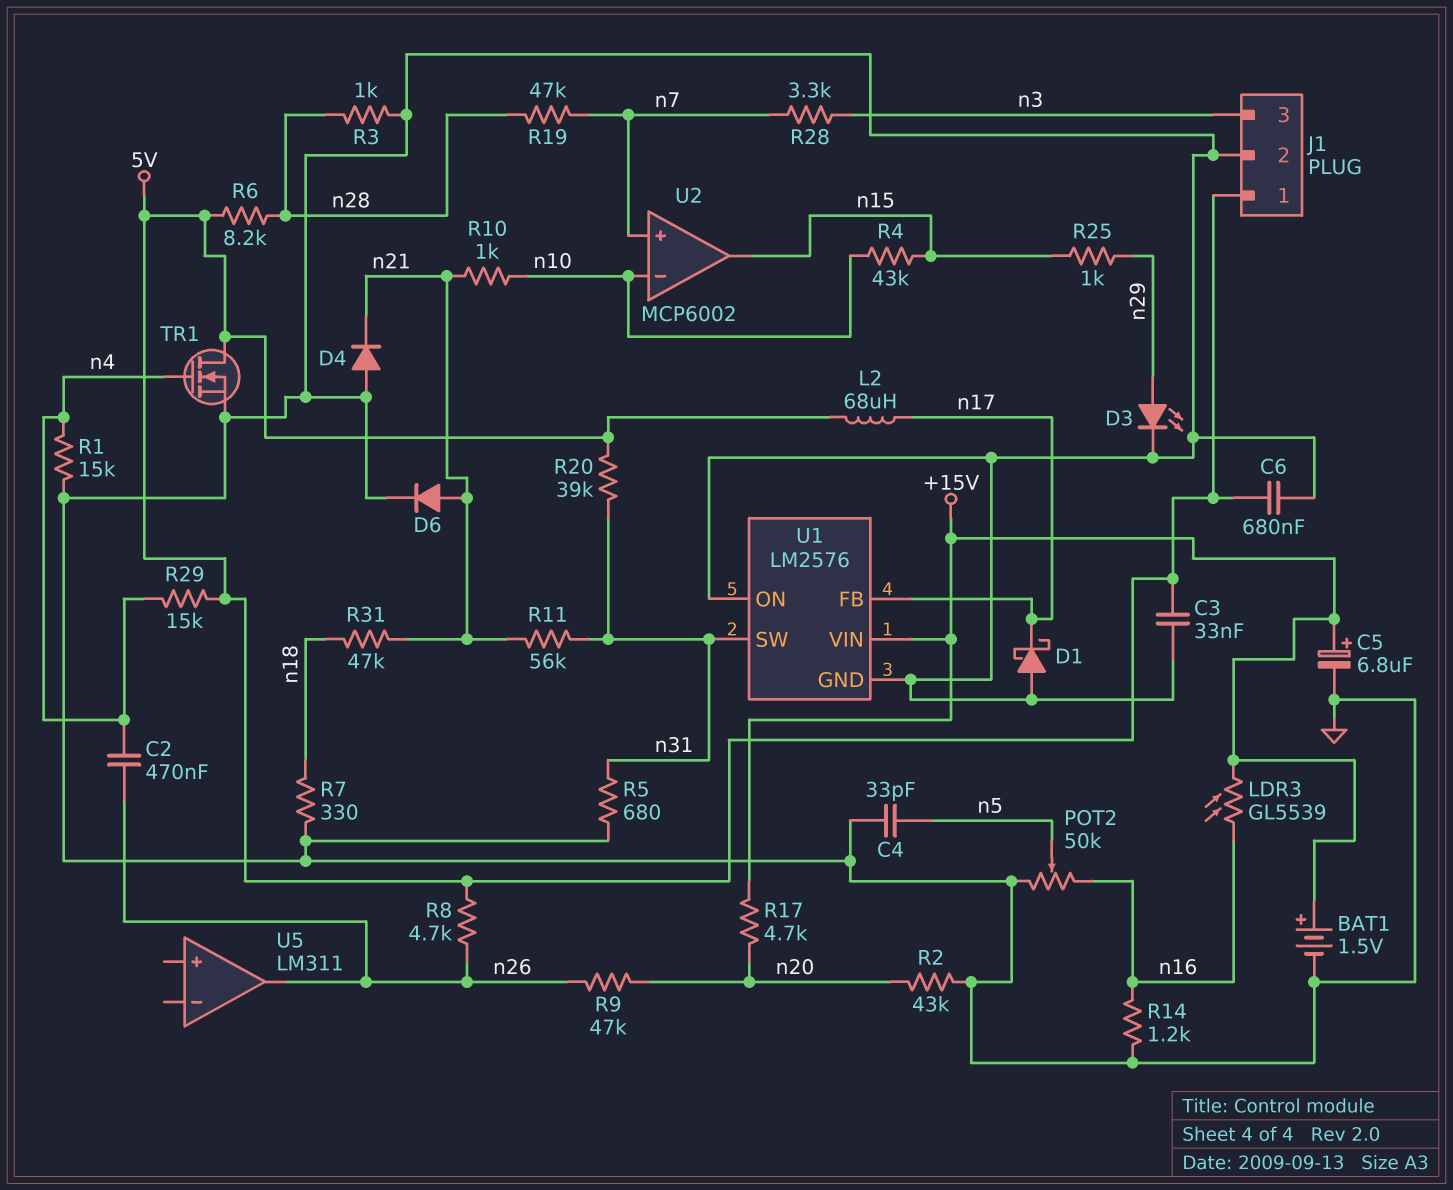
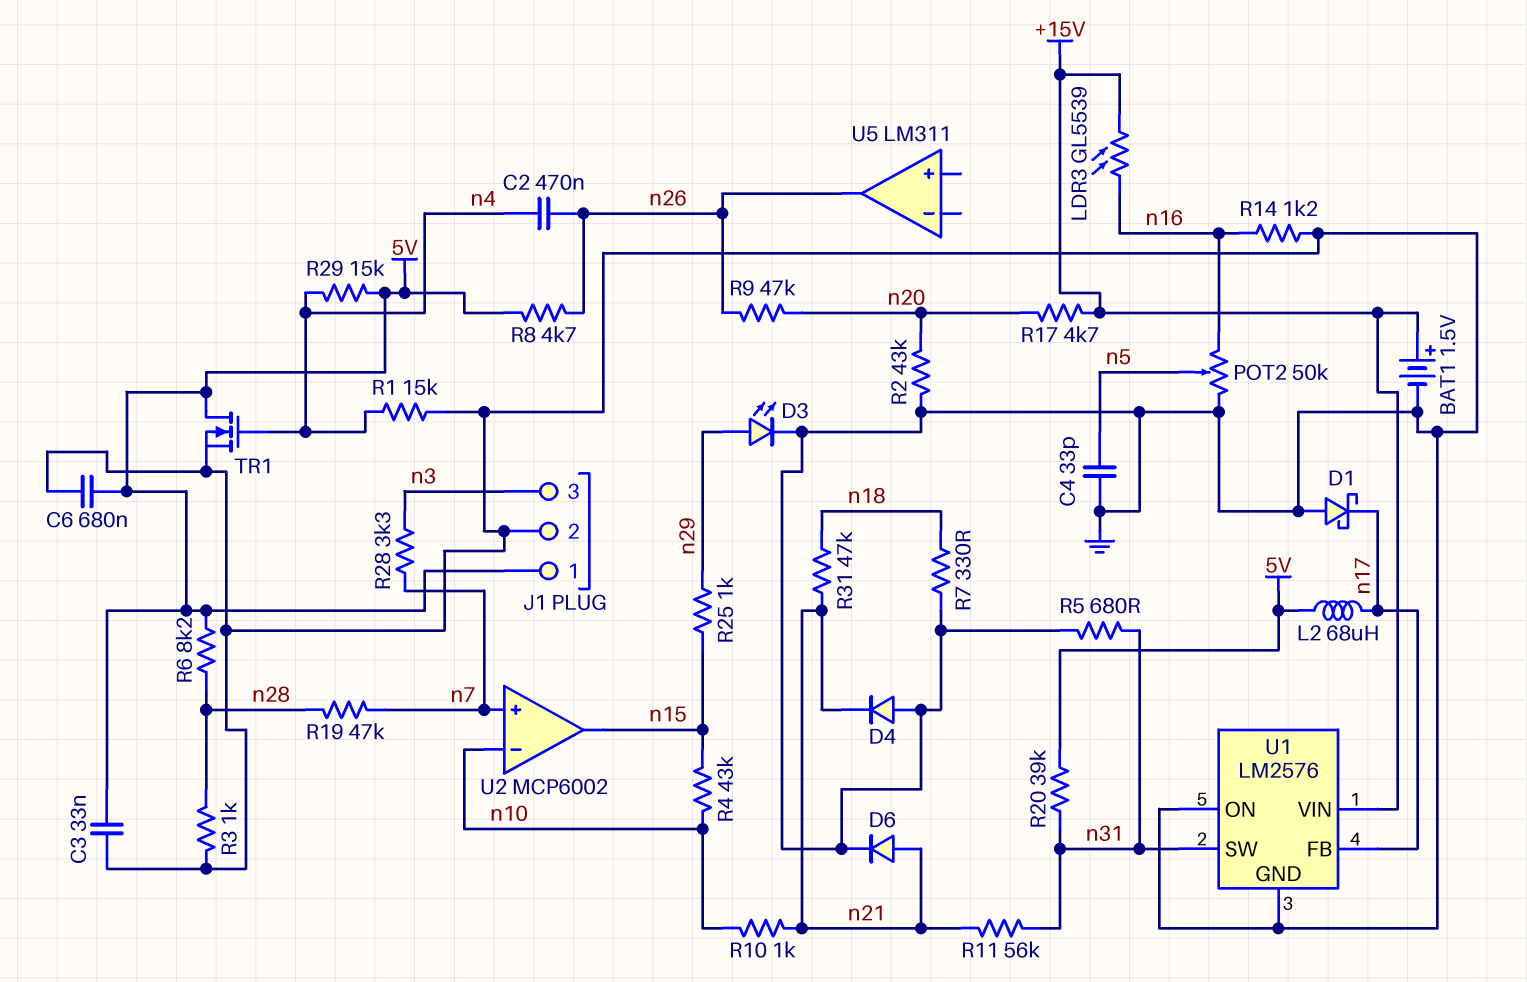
C5: 6.8uF (plus +15V, minus GND) -> none

